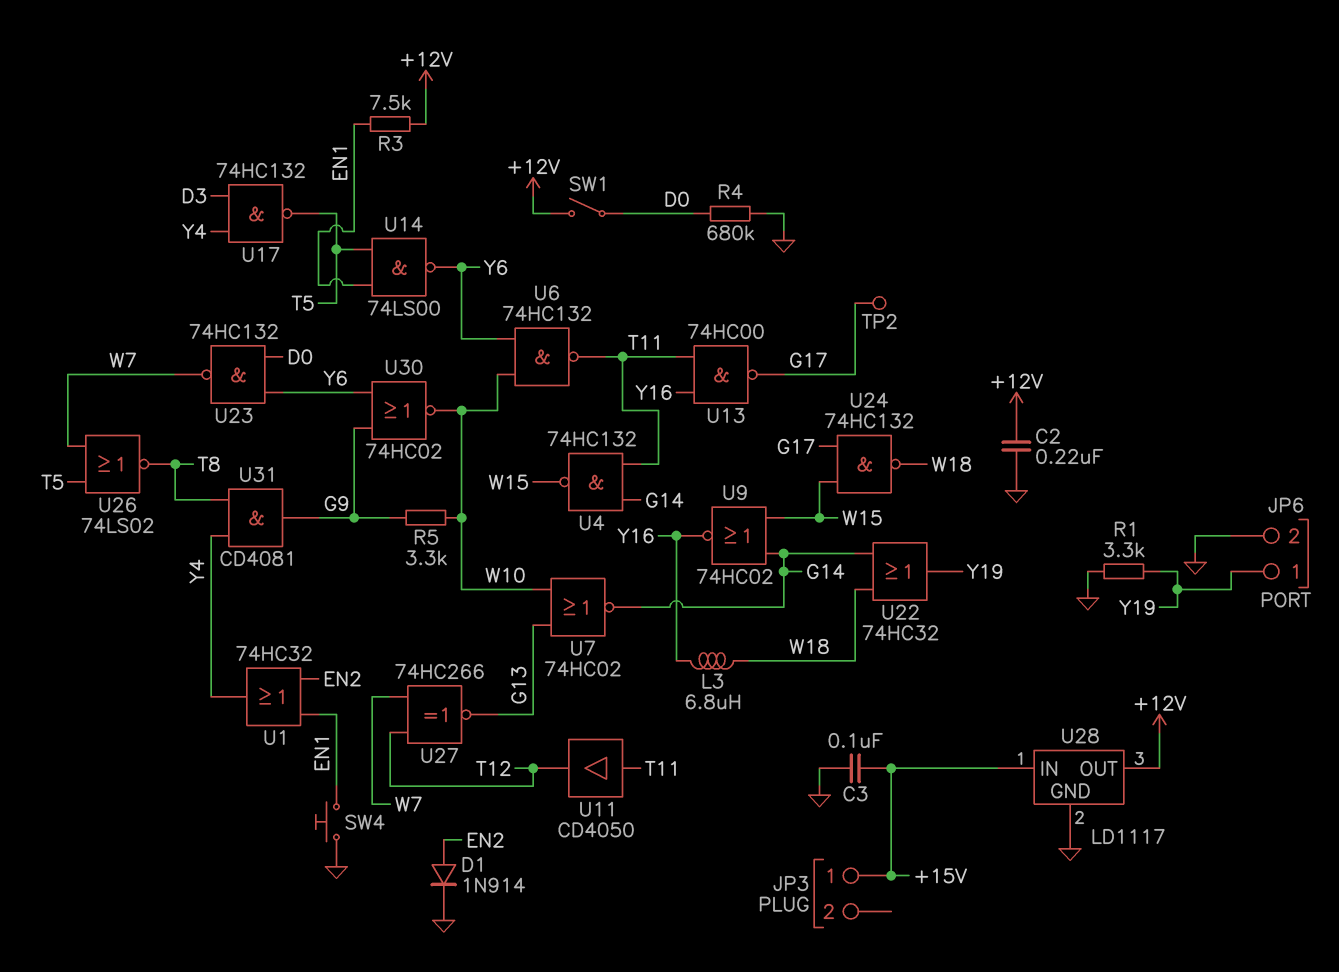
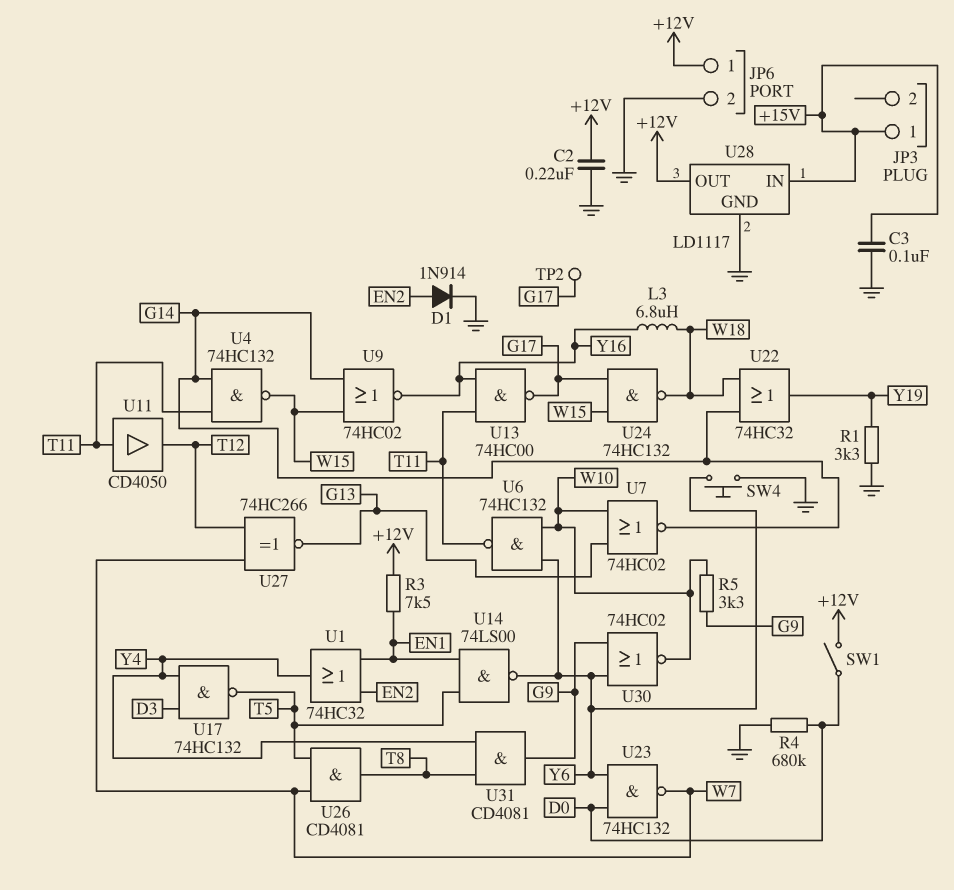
JP6 pin 1: Y19 -> +12V
SW4: button (EN1, GND) -> button (GND, Y6)
U26: NOR 74LS02 (in T5, in W7, out T8) -> AND CD4081 (in T5, in W7, out T8)

